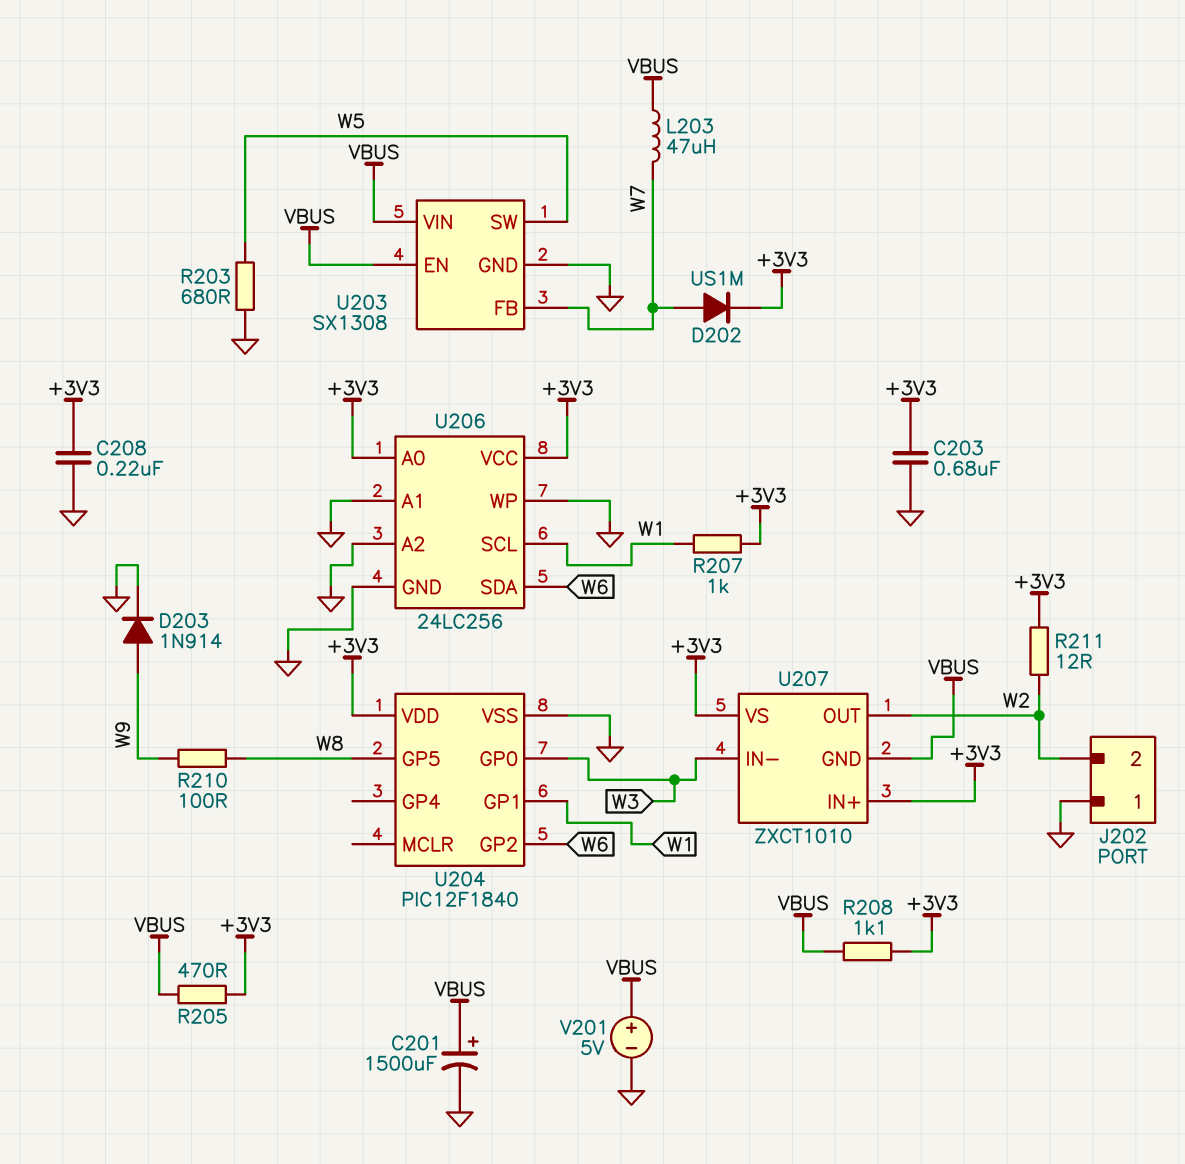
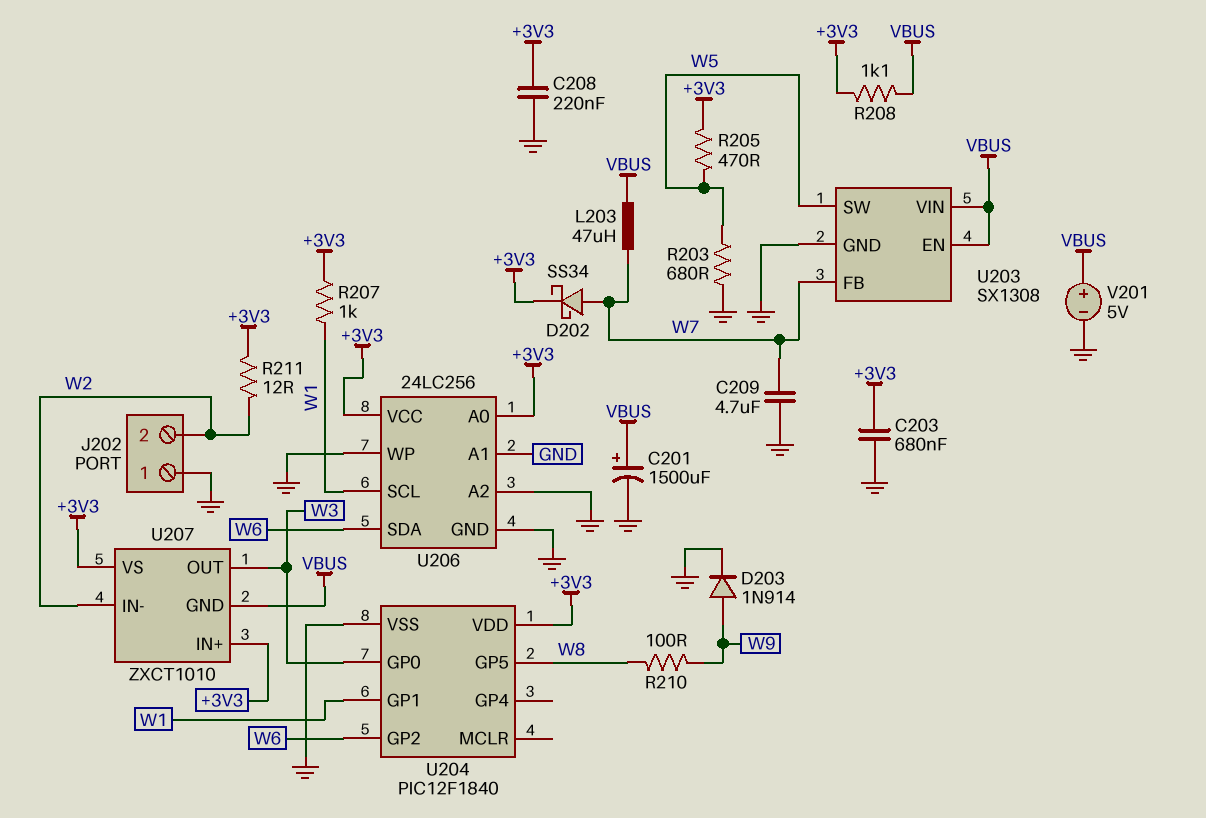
C209: none -> 4.7uF (GND, W7)
D202: diode US1M (A W7, K +3V3) -> schottky SS34 (A W7, K +3V3)
R205: 470 (+3V3, VBUS) -> 470 (+3V3, W5)
U207 pin IN-: W3 -> W2
U207 pin OUT: W2 -> W3

